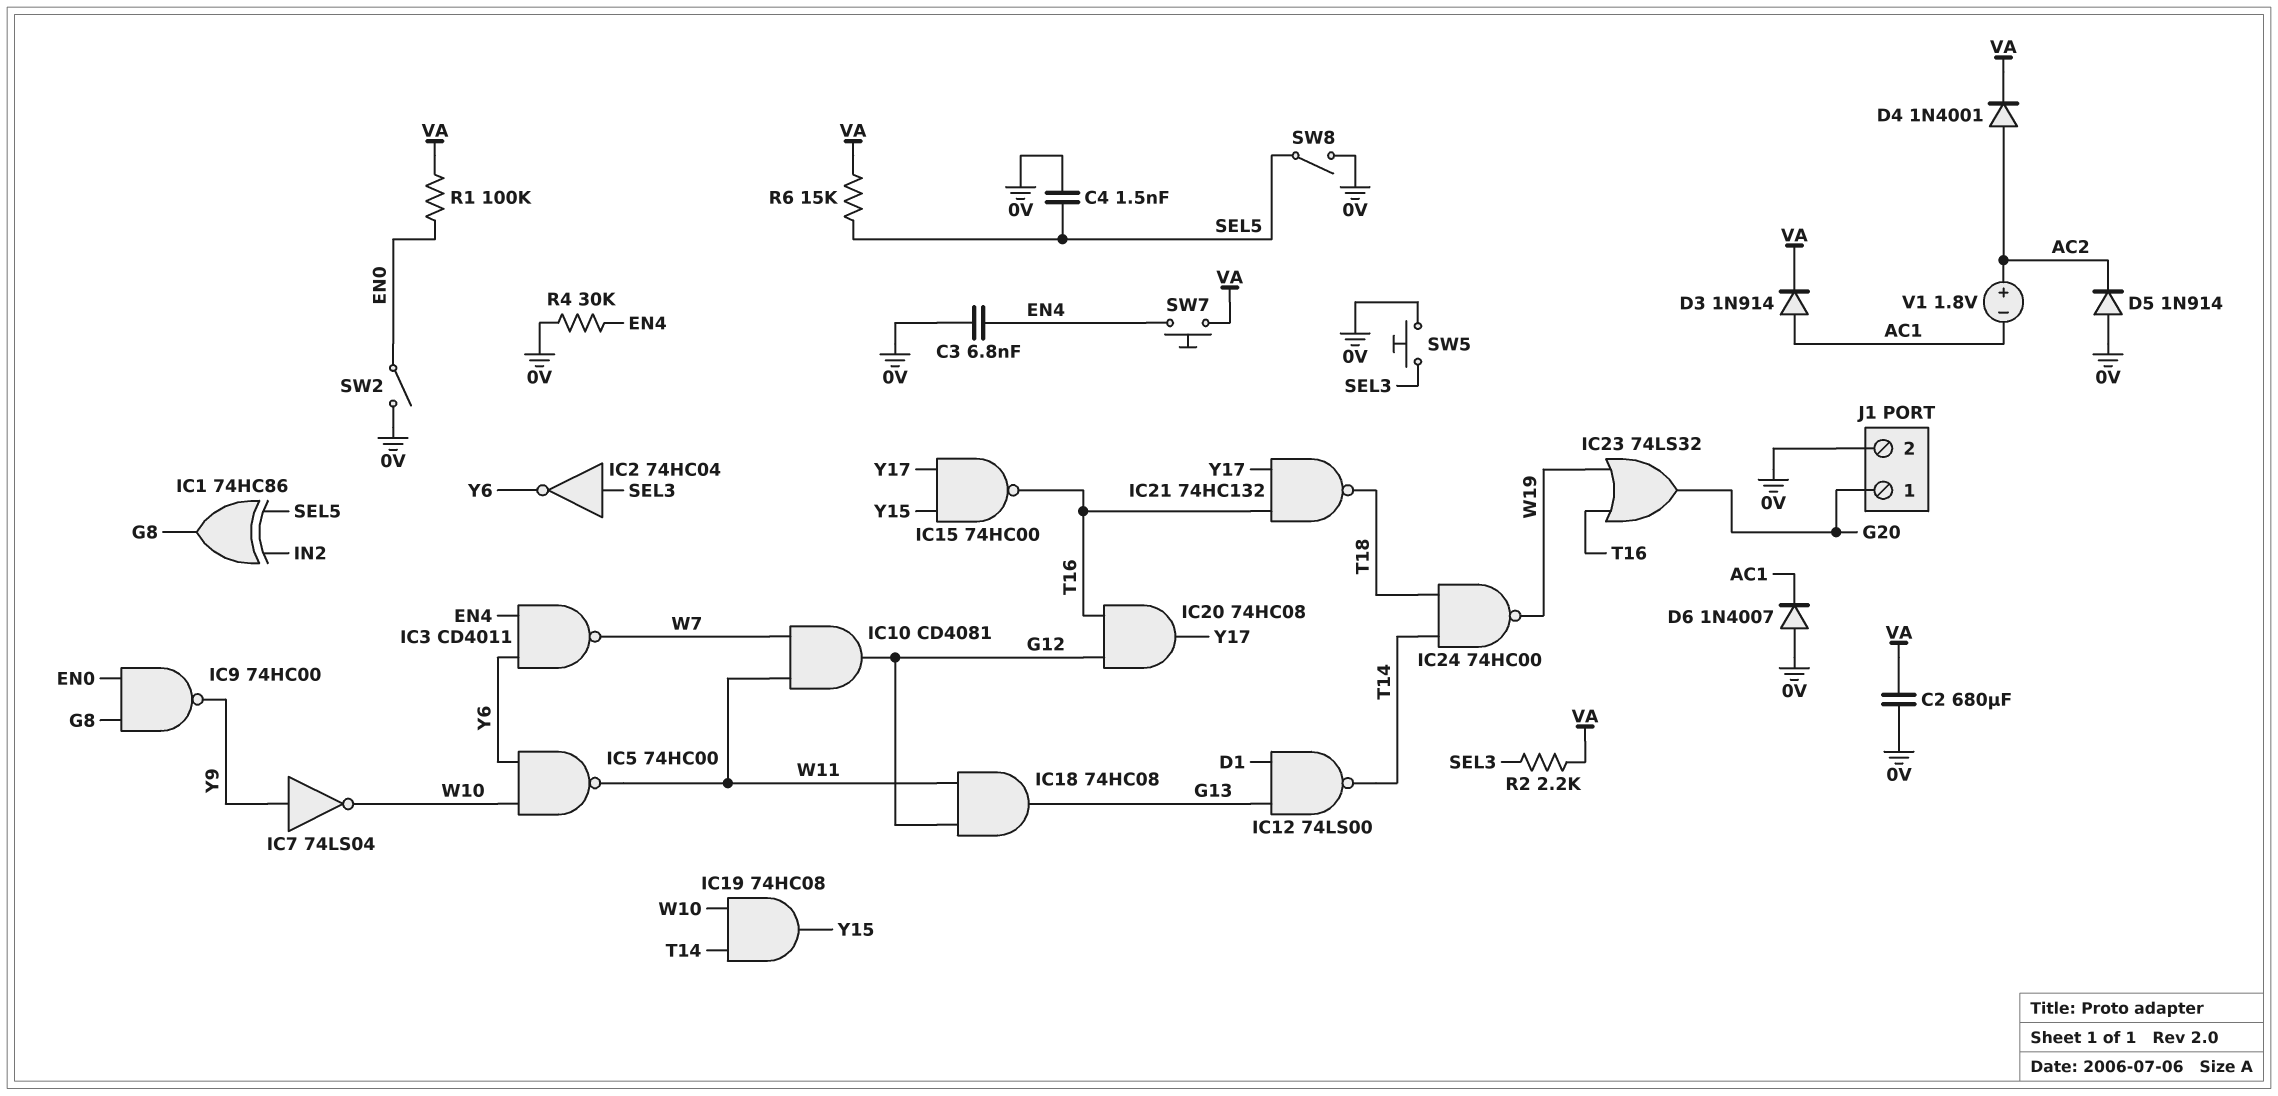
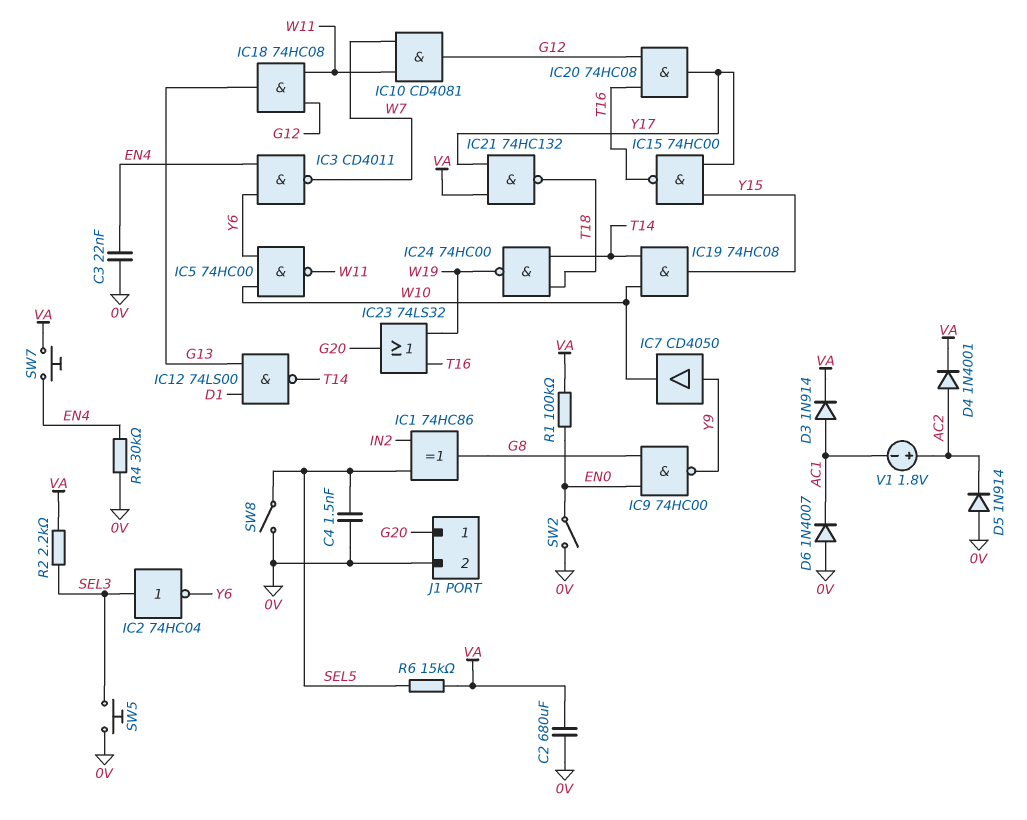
C3: 6.8nF (0V, EN4) -> 22nF (0V, EN4)
IC7: NOT 74LS04 (in Y9, out W10) -> buffer CD4050 (in Y9, out W10)
IC21: NAND 74HC132 (in T16, in Y17, out T18) -> NAND 74HC132 (in VA, in Y17, out T18)

